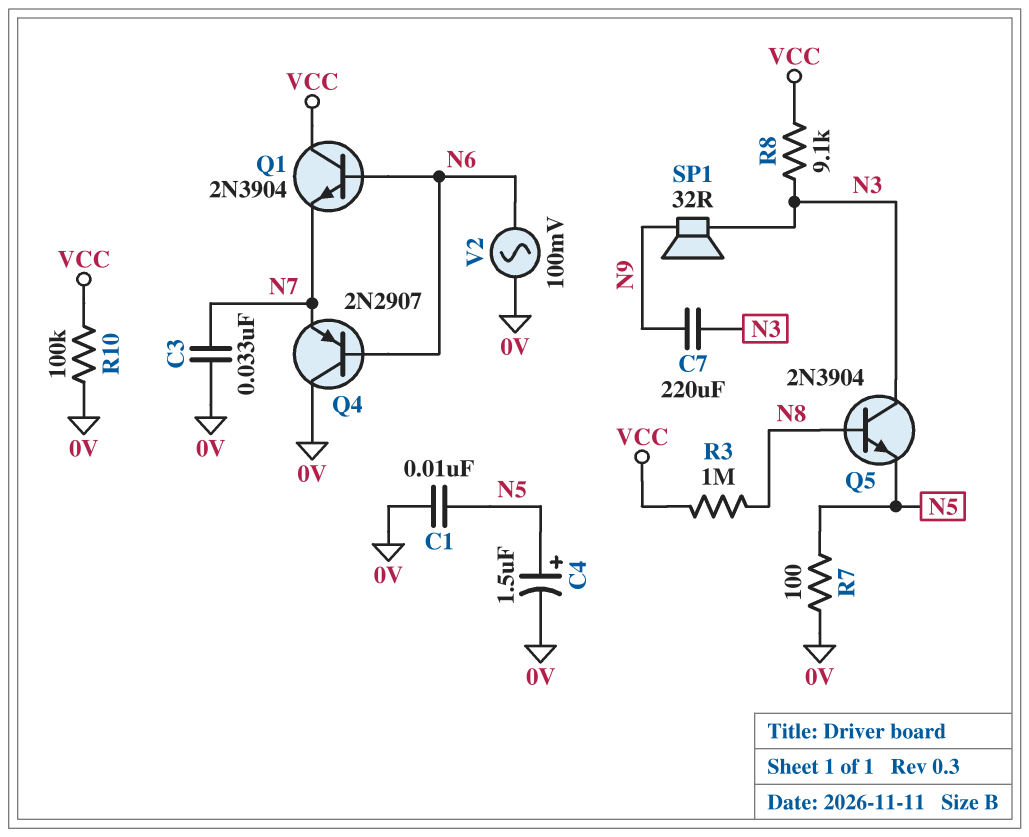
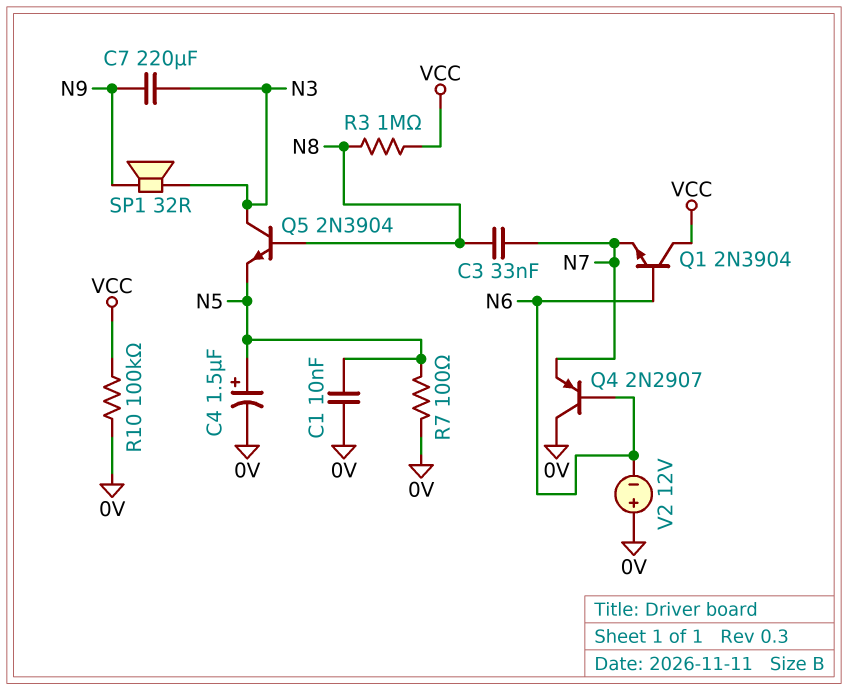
C3: 33nF (0V, N7) -> 33nF (N7, N8)
R8: 9.1k (N3, VCC) -> none
V2: AC 100mV (0V, N6) -> 12V (plus 0V, minus N6)

